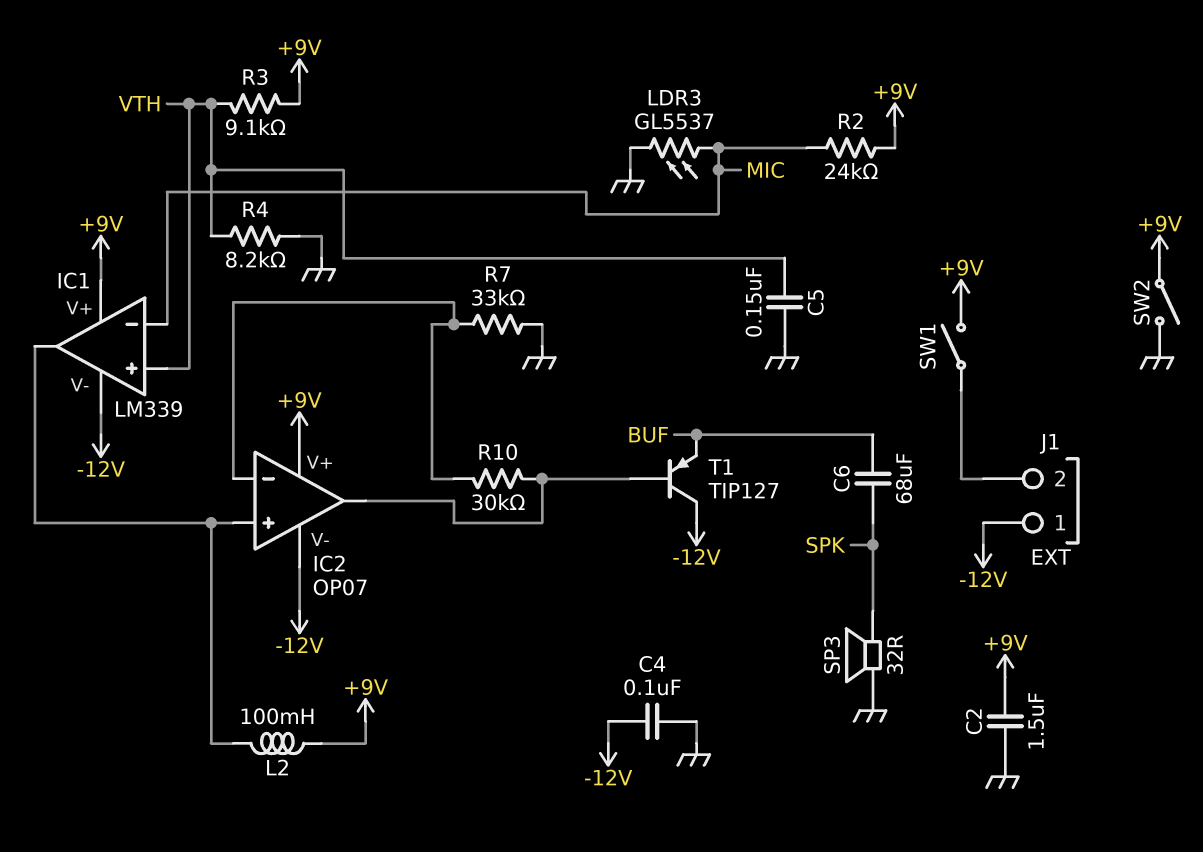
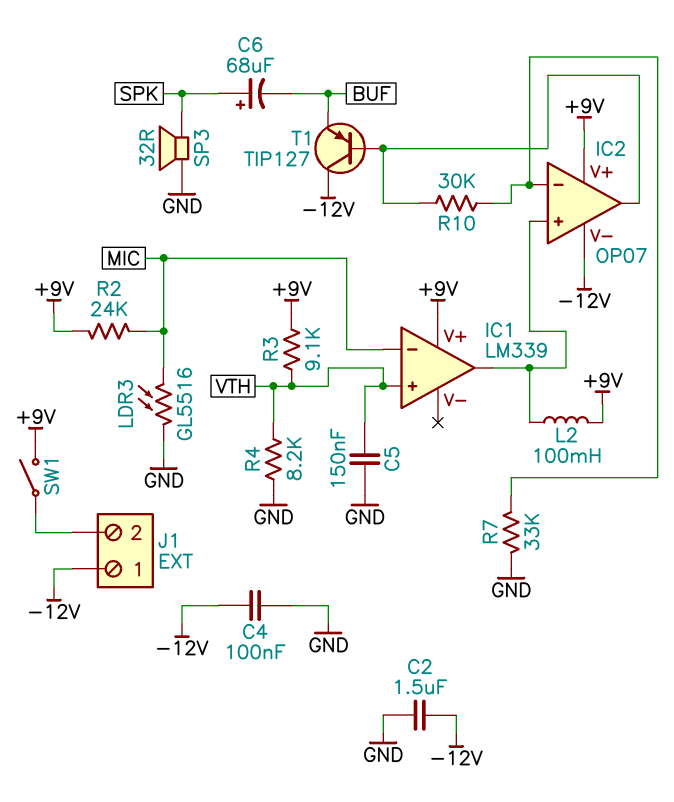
C2: 1.5uF (+9V, GND) -> 1.5uF (-12V, GND)
C6: 68uF (BUF, SPK) -> 68uF (plus SPK, minus BUF)
IC1 pin V-: -12V -> none
LDR3: GL5537 (GND, MIC) -> GL5516 (GND, MIC)
SW2: switch (+9V, GND) -> none

